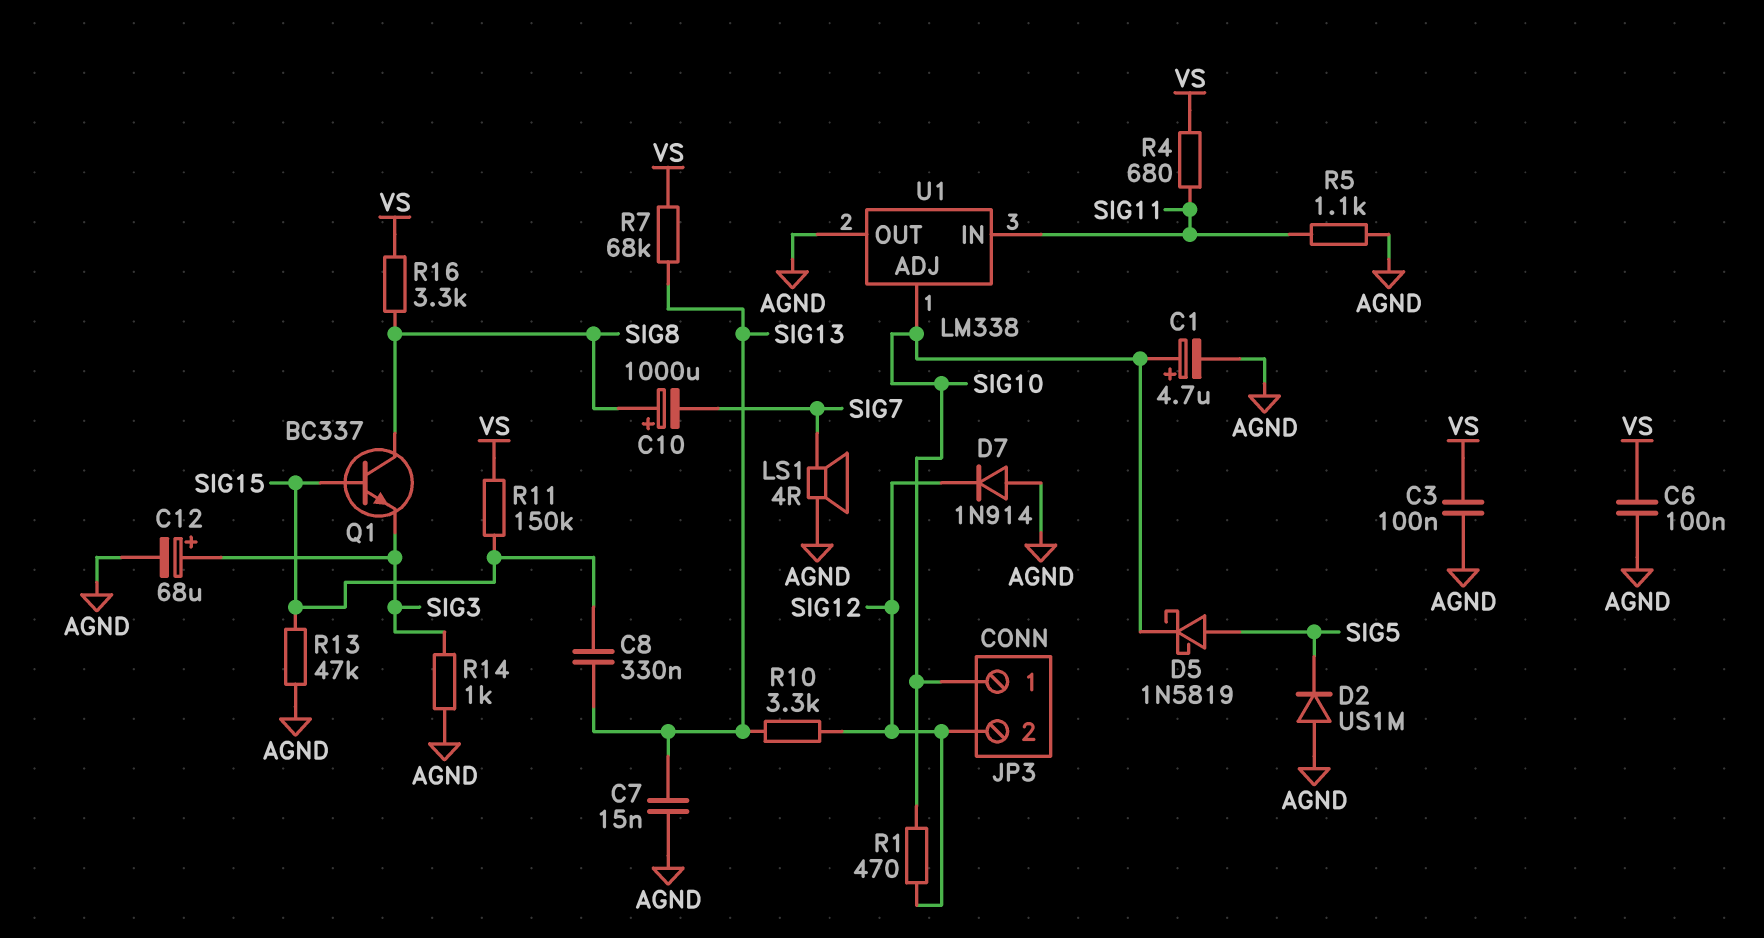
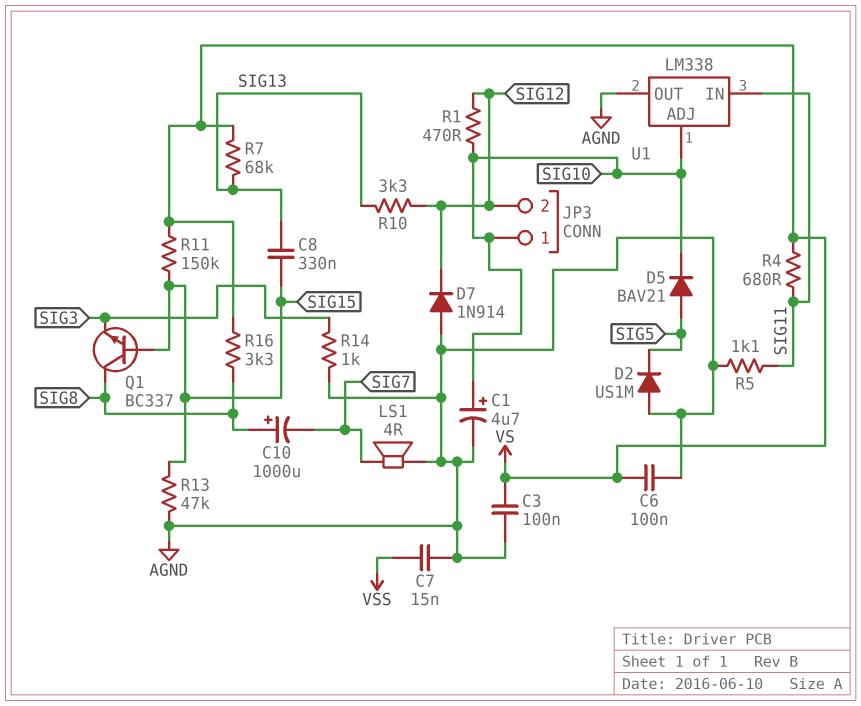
C7: 15nF (AGND, SIG13) -> 15nF (AGND, VSS)
C12: 68uF (plus SIG3, minus AGND) -> none
D5: schottky 1N5819 (A SIG5, K SIG10) -> diode BAV21 (A SIG5, K SIG10)

